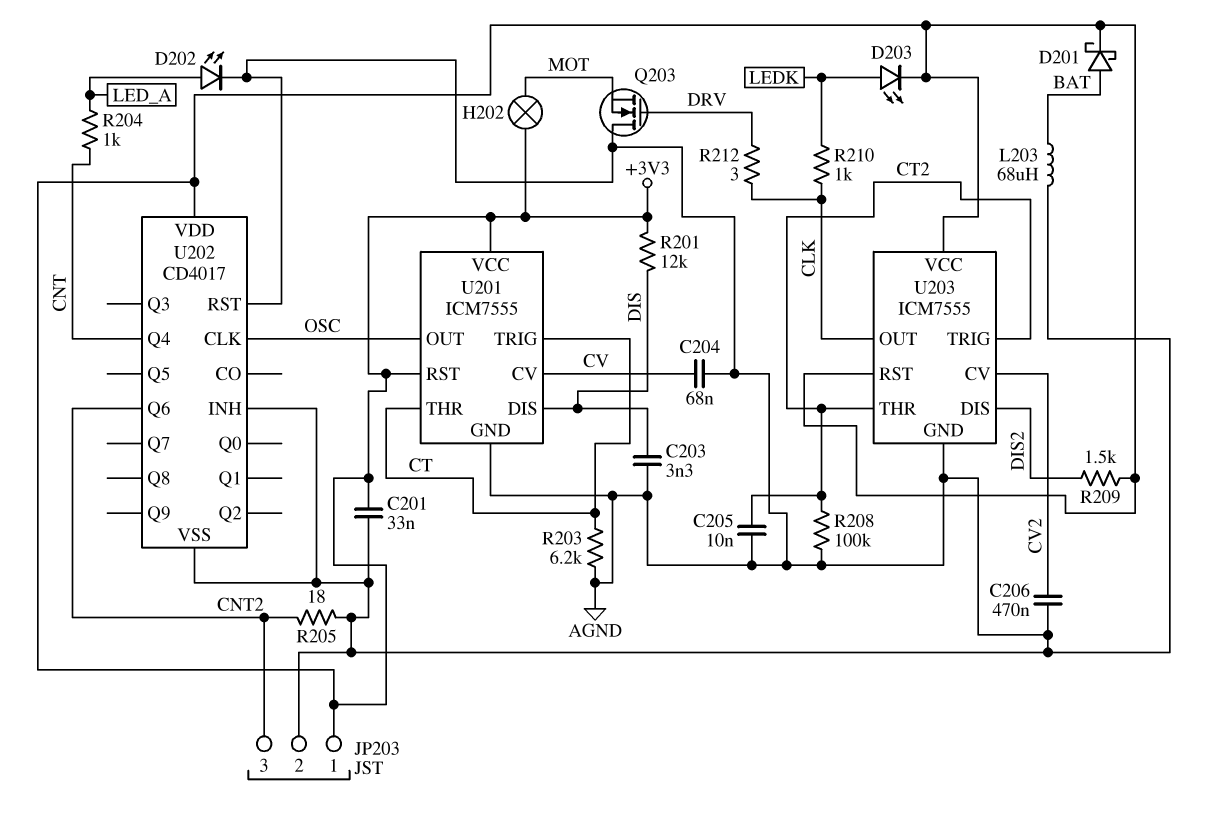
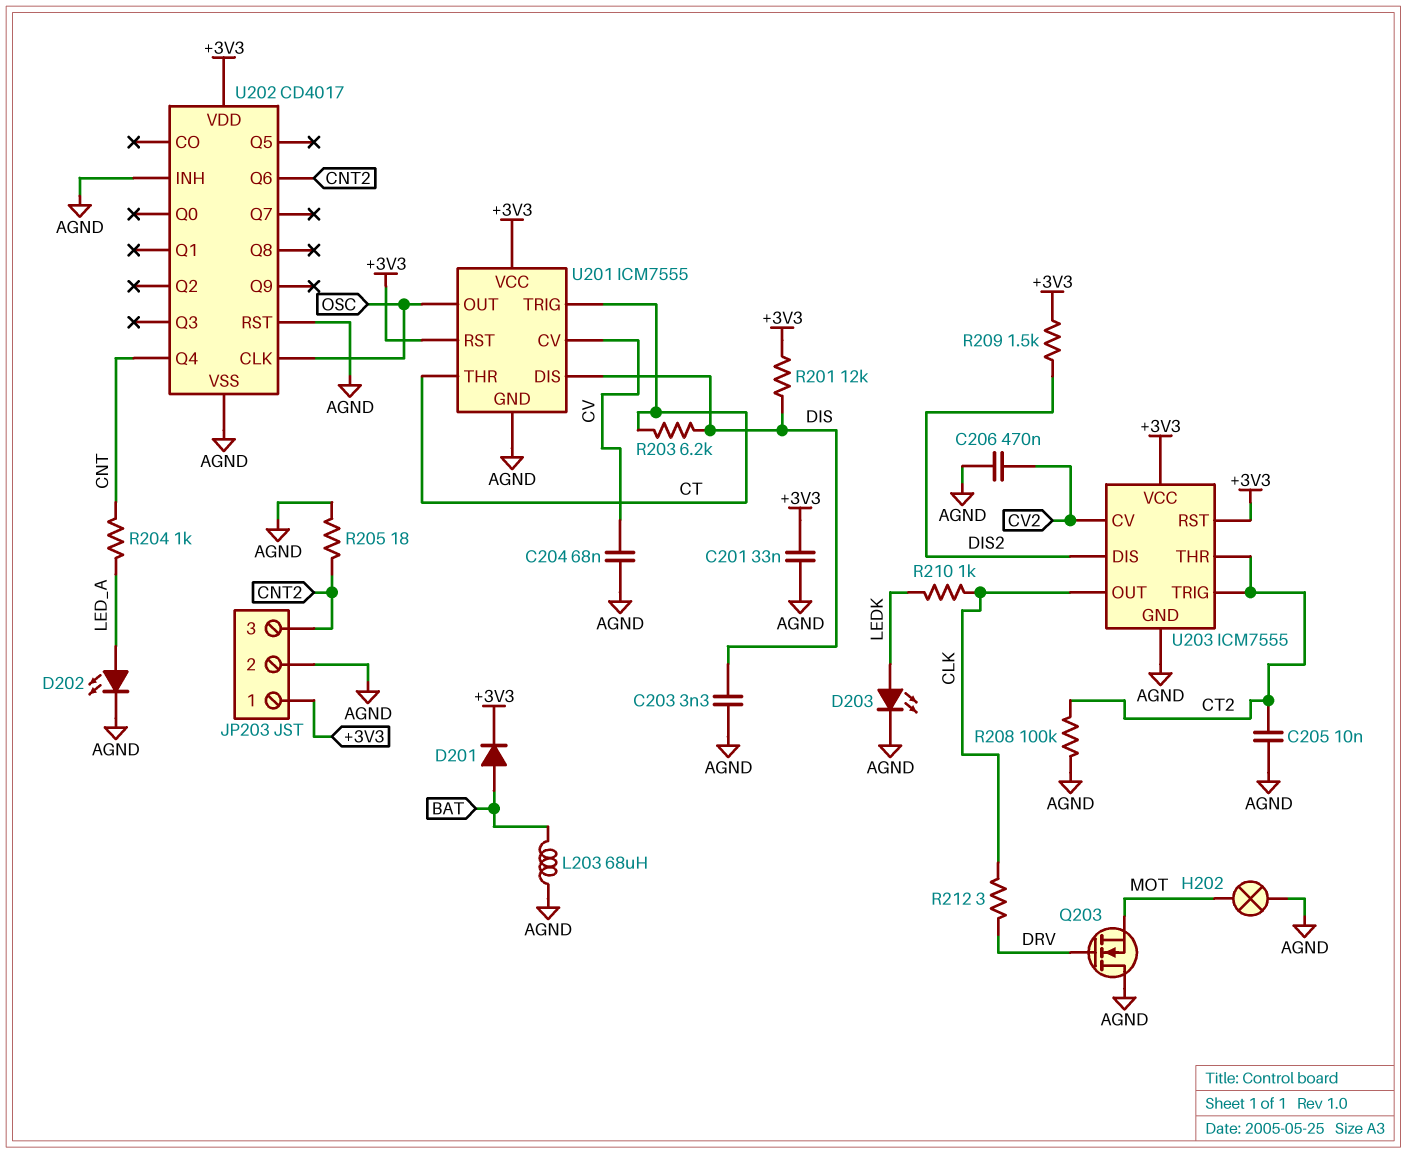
D201: schottky (A BAT, K +3V3) -> diode (A BAT, K +3V3)
D203: LED (A LEDK, K +3V3) -> LED (A LEDK, K AGND)
H202: lamp (+3V3, MOT) -> lamp (AGND, MOT)
R203: 6.2k (AGND, CT) -> 6.2k (CT, DIS)

